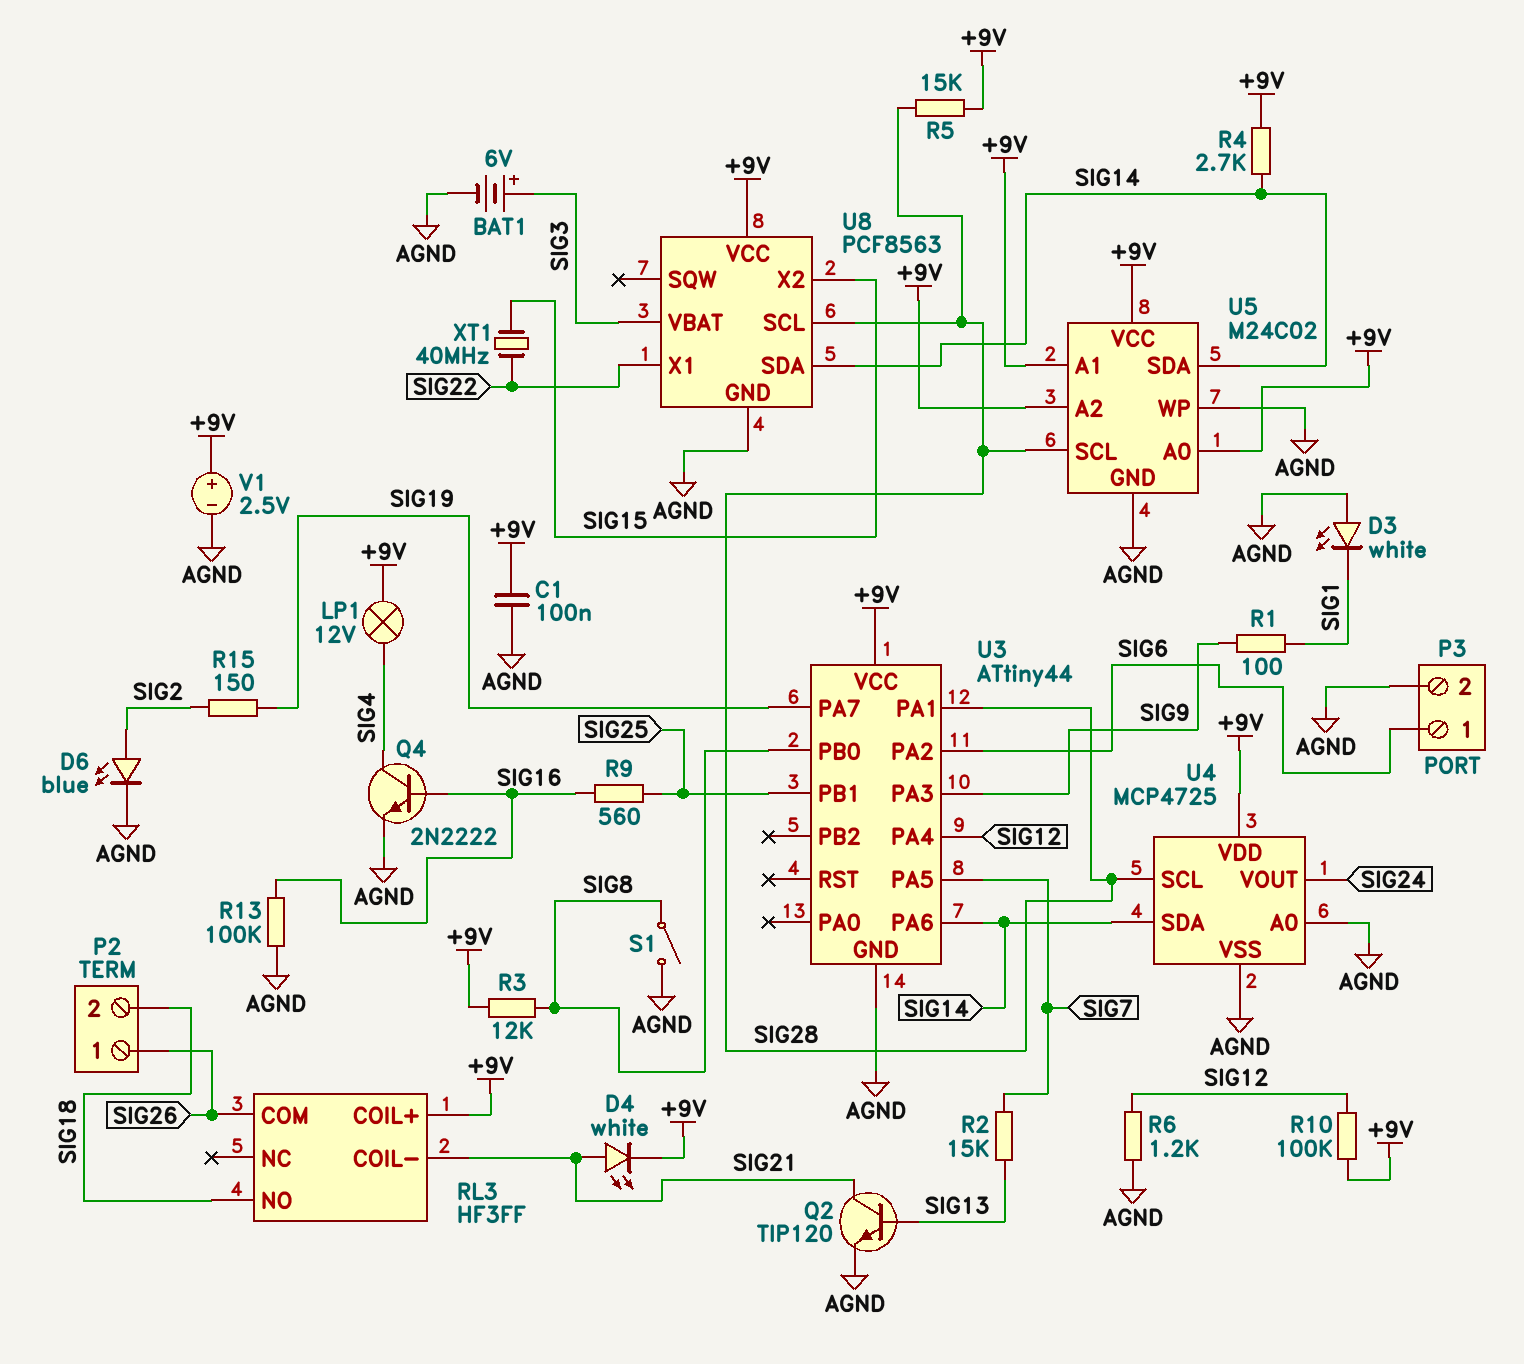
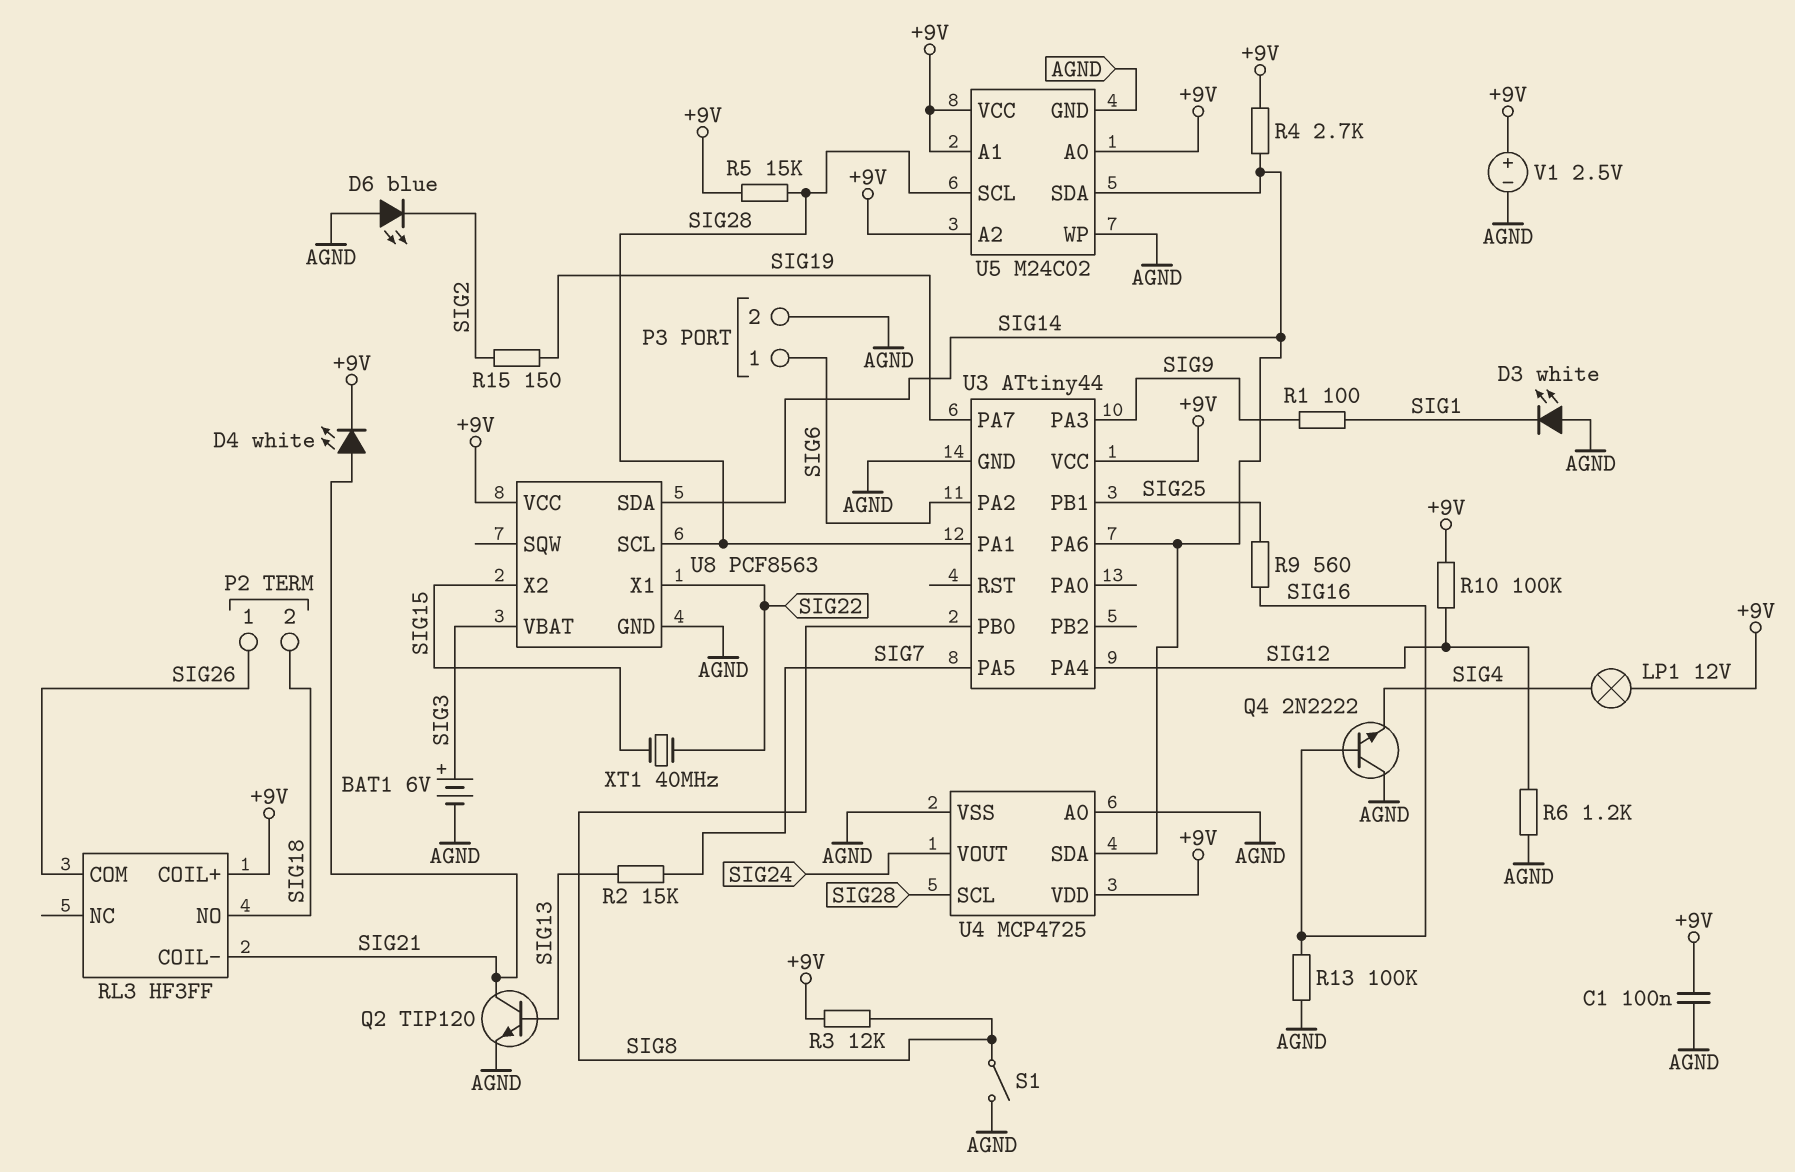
D6: LED blue (A SIG2, K AGND) -> LED blue (A AGND, K SIG2)
Q4: NPN 2N2222 (B SIG16, C SIG4, E AGND) -> NPN 2N2222 (B SIG16, C AGND, E SIG4)

